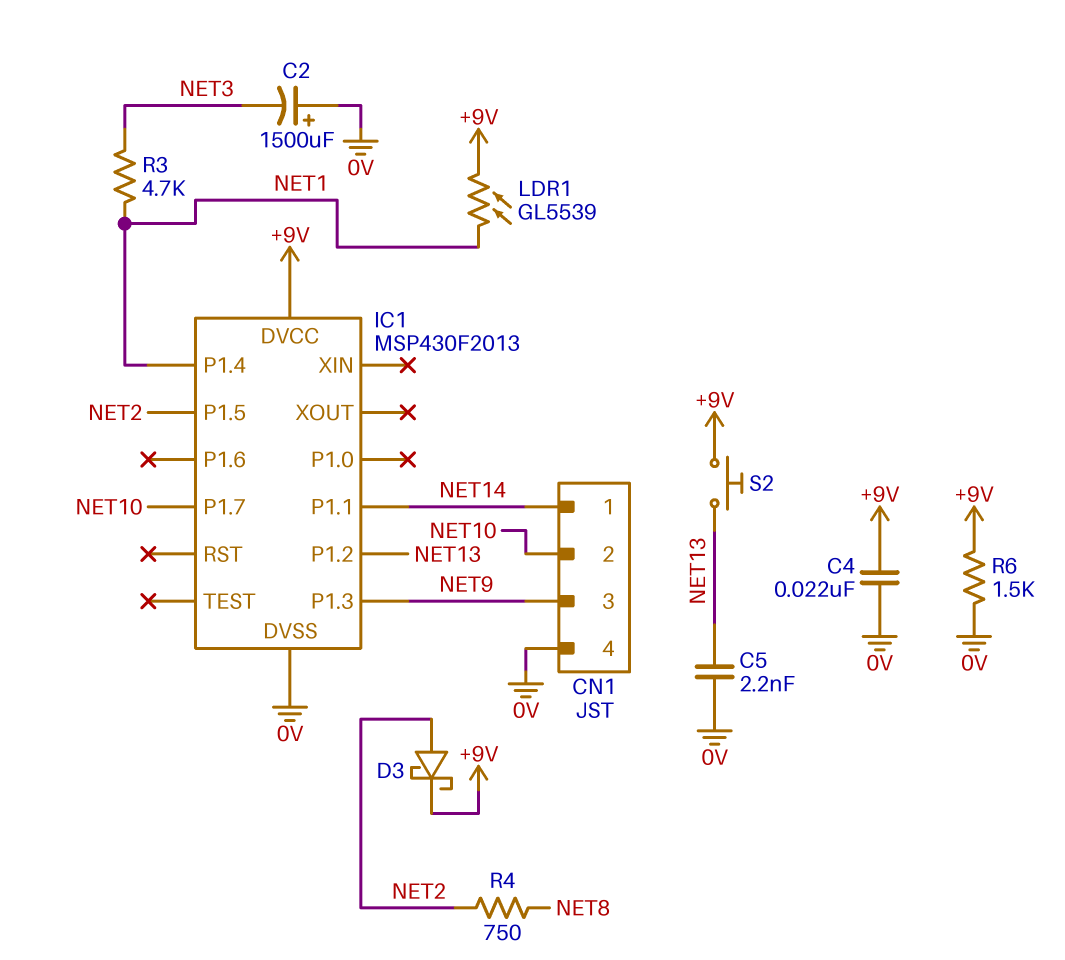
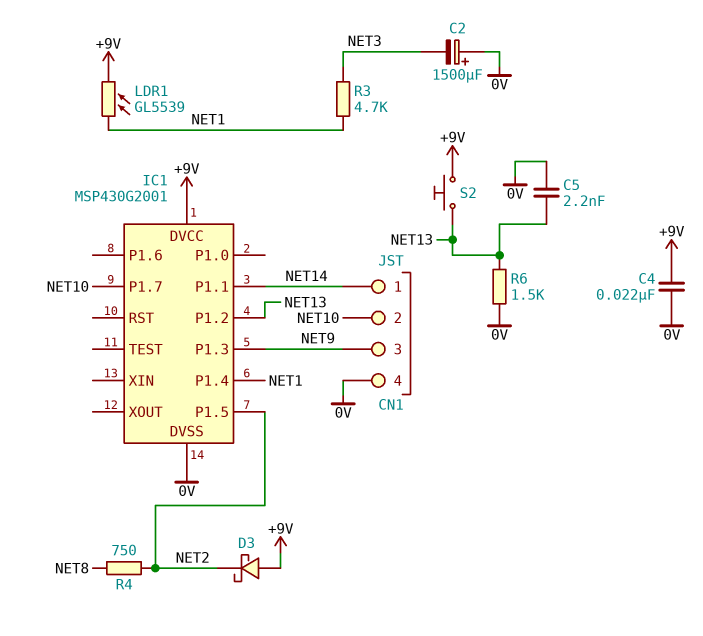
D3: schottky (A NET2, K +9V) -> schottky (A +9V, K NET2)
IC1: MSP430F2013 -> MSP430G2001
R6: 1.5k (+9V, 0V) -> 1.5k (0V, NET13)

